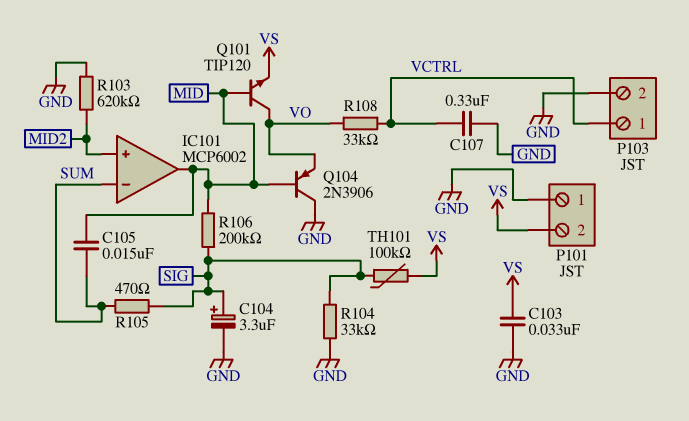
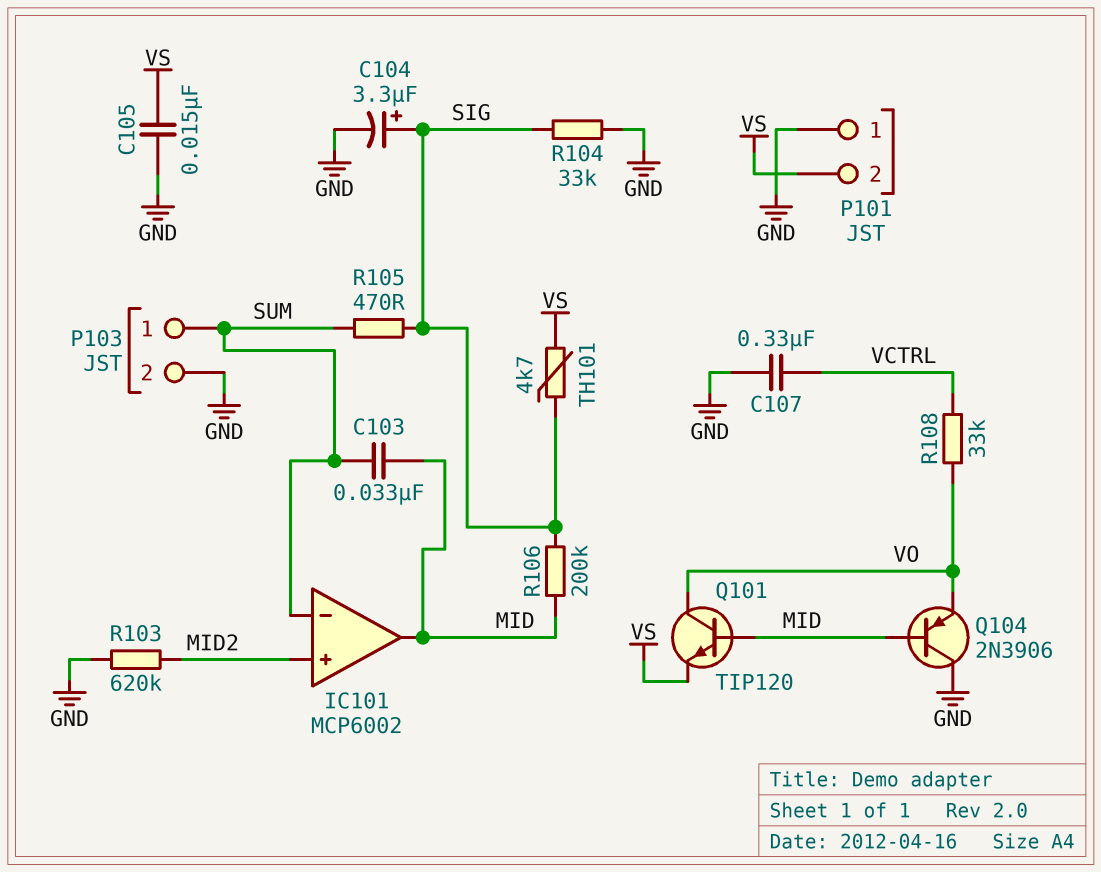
C103: 33nF (GND, VS) -> 33nF (MID, SUM)
C105: 15nF (MID, SUM) -> 15nF (GND, VS)
P103 pin 1: VCTRL -> SUM
TH101: 100k (SIG, VS) -> 4.7k (SIG, VS)

